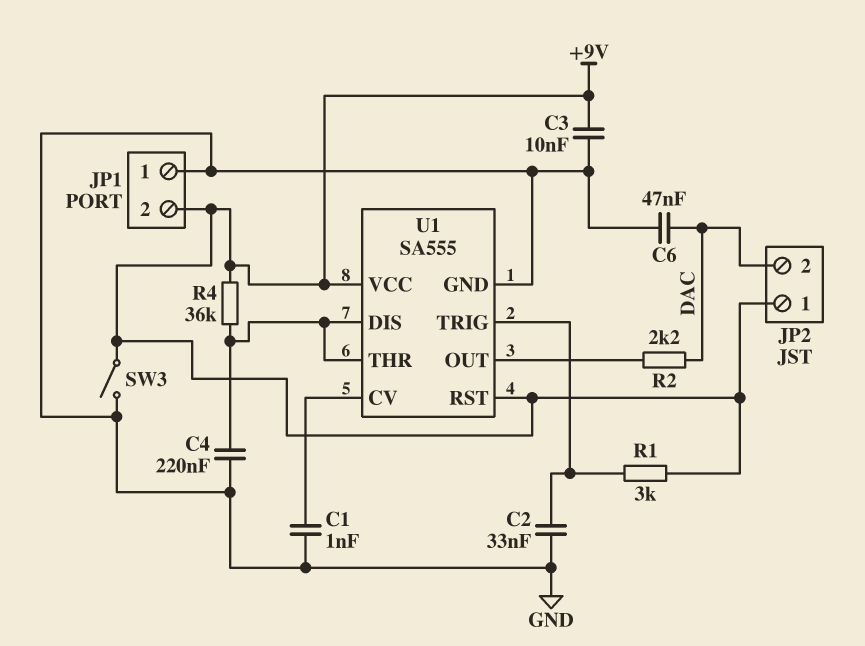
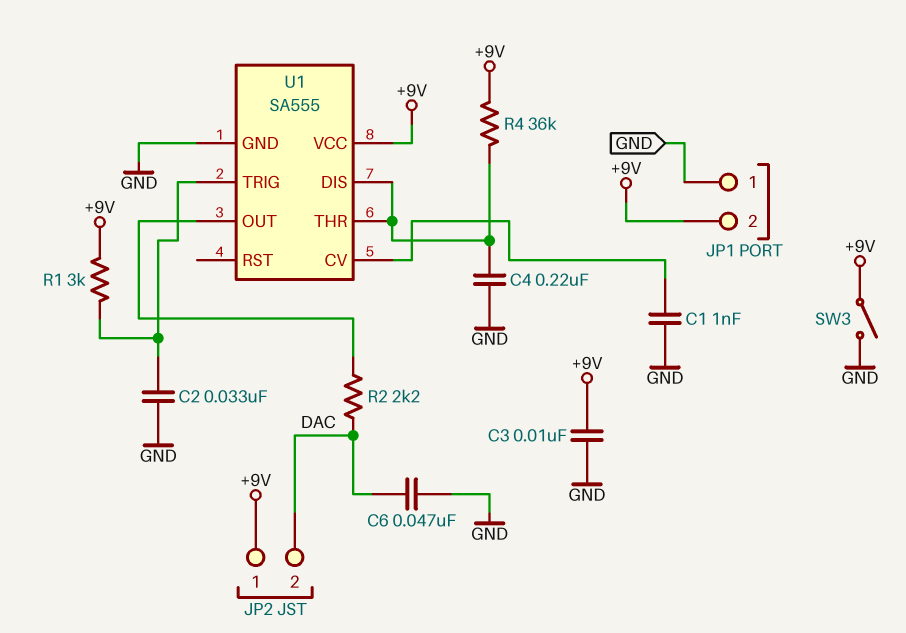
U1 pin RST: +9V -> none

